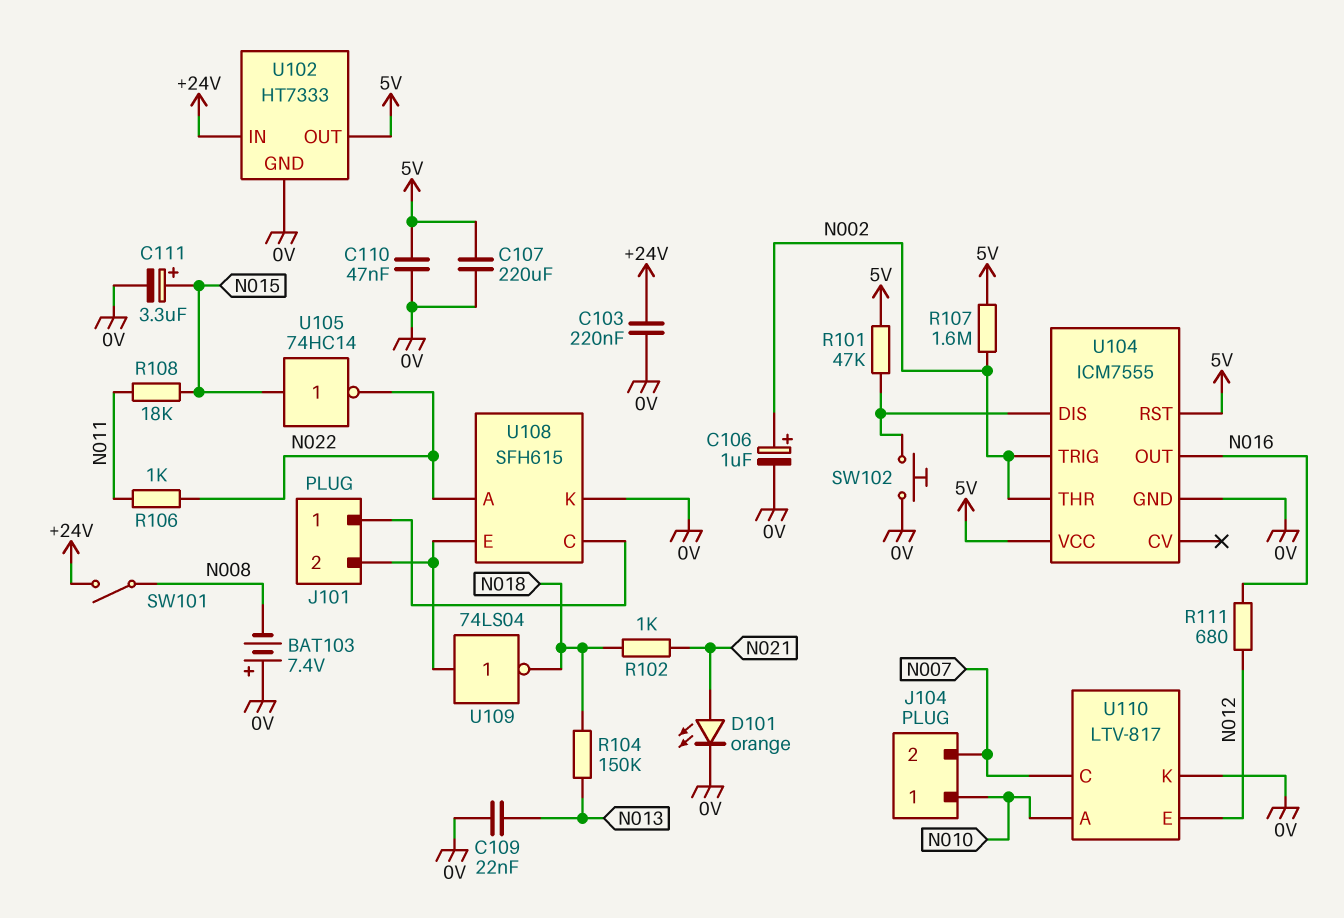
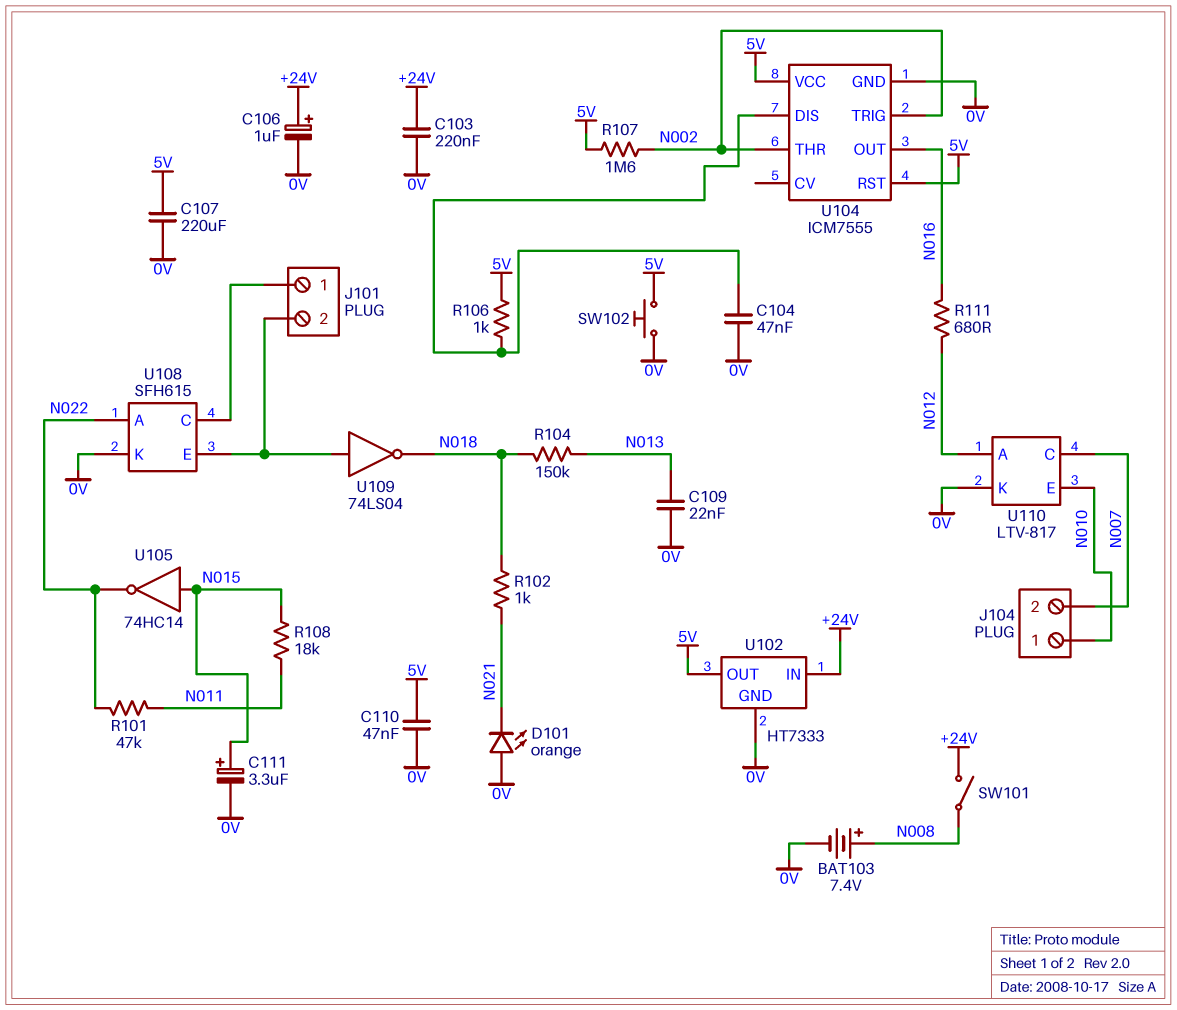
BAT103: 7.4V (plus 0V, minus N008) -> 7.4V (plus N008, minus 0V)
C104: none -> 47nF (0V, U104/DIS)
C106: 1uF (plus N002, minus 0V) -> 1uF (plus +24V, minus 0V)
D101: LED orange (A N021, K 0V) -> LED orange (A 0V, K N021)
R101: 47k (5V, U104/DIS) -> 47k (N011, N022)
R106: 1k (N011, N022) -> 1k (5V, U104/DIS)
SW102: button (0V, U104/DIS) -> button (0V, 5V)
U110 pin A: N010 -> N012
U110 pin E: N012 -> N010

